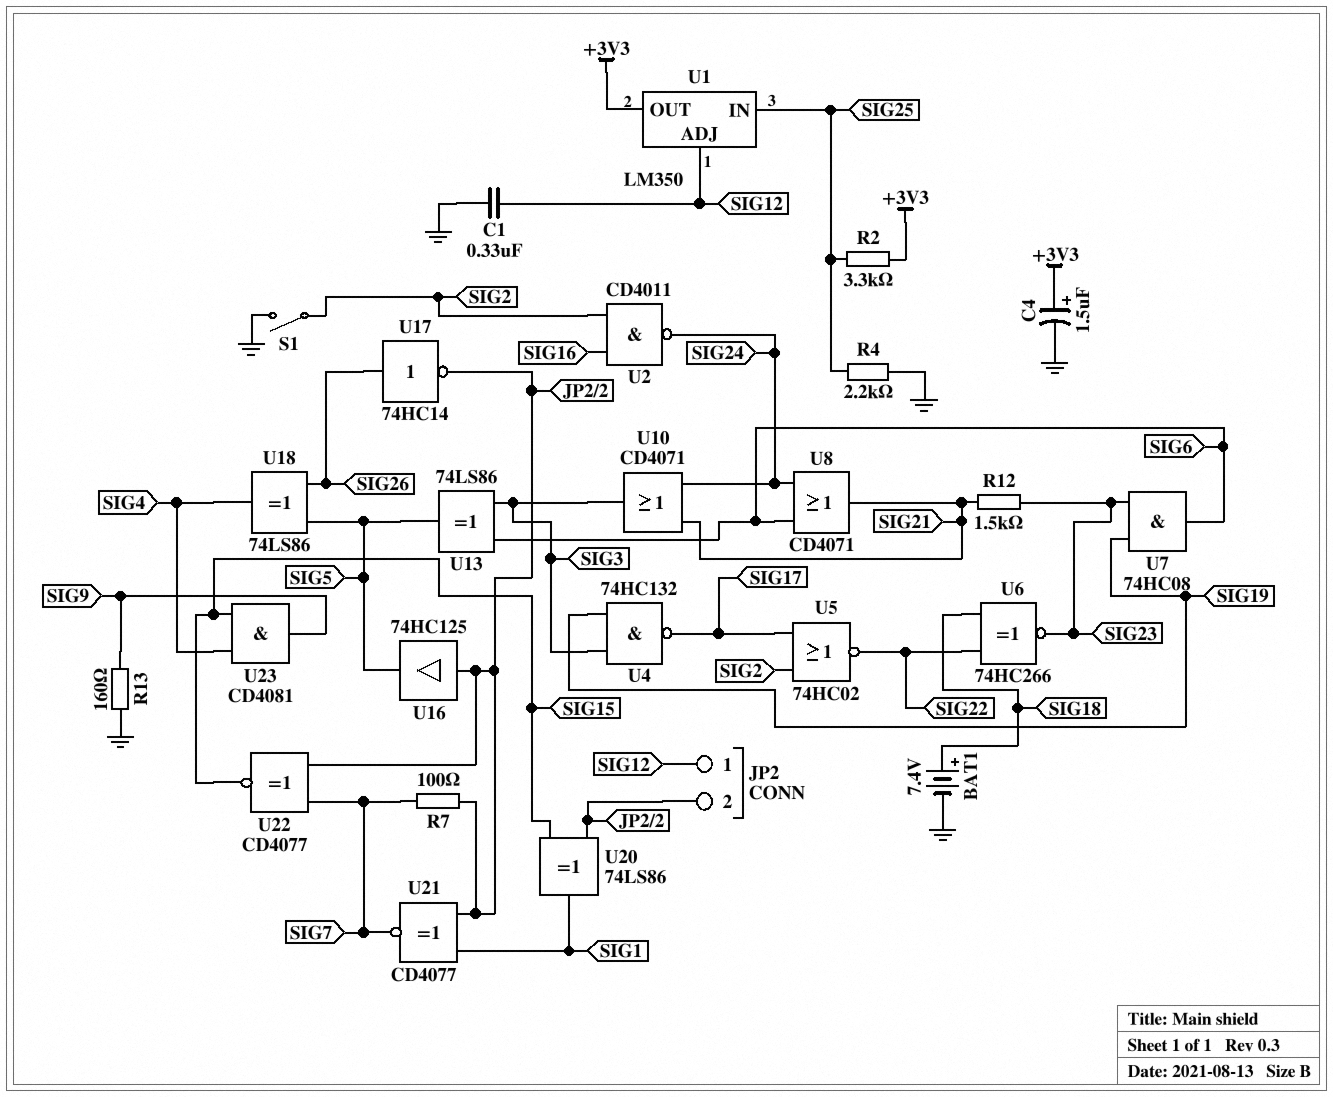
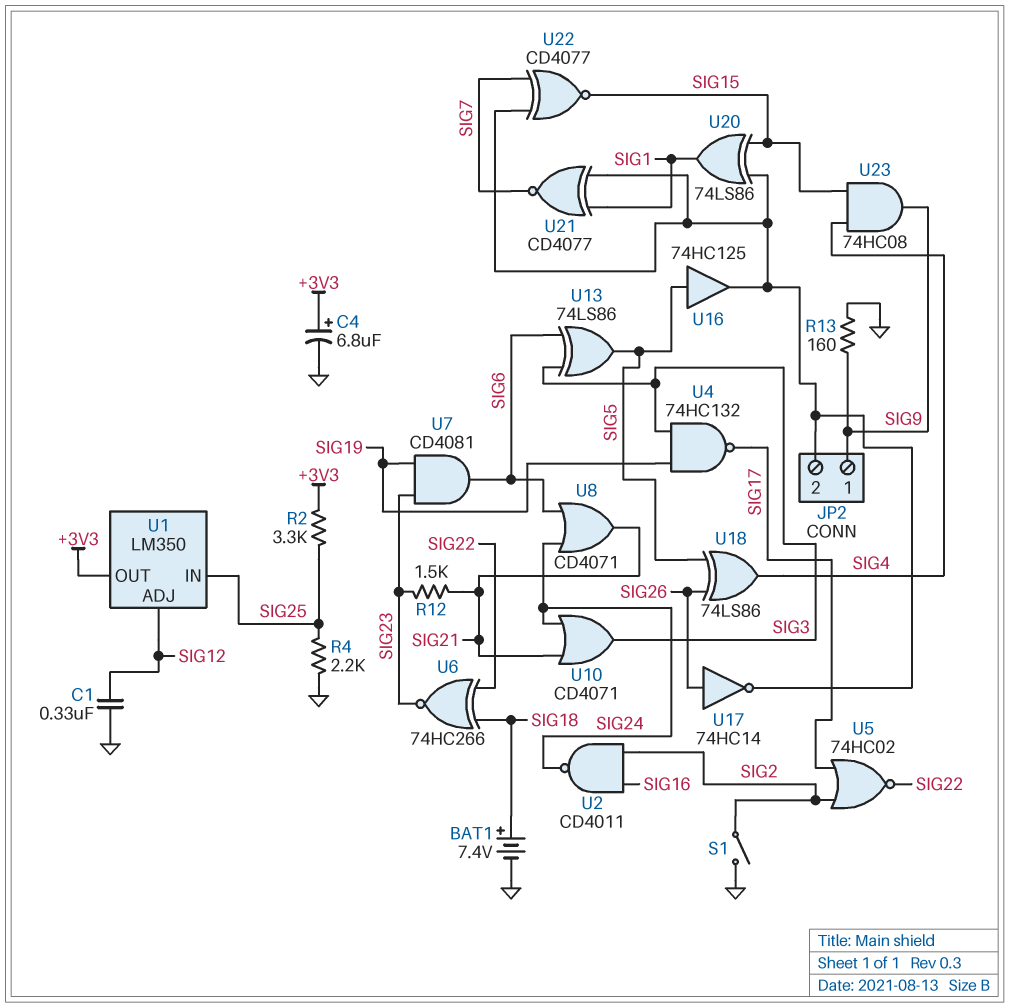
C4: 1.5uF (plus +3V3, minus GND) -> 6.8uF (plus +3V3, minus GND)
JP2 pin 1: SIG12 -> SIG9
R7: 100 (JP2/2, SIG7) -> none
U7: AND 74HC08 (in SIG19, in SIG23, out SIG6) -> AND CD4081 (in SIG19, in SIG23, out SIG6)
U16: buffer 74HC125 (in JP2/2, out SIG5) -> buffer 74HC125 (in SIG5, out JP2/2)
U23: AND CD4081 (in SIG4, in SIG15, out SIG9) -> AND 74HC08 (in SIG4, in SIG15, out SIG9)

